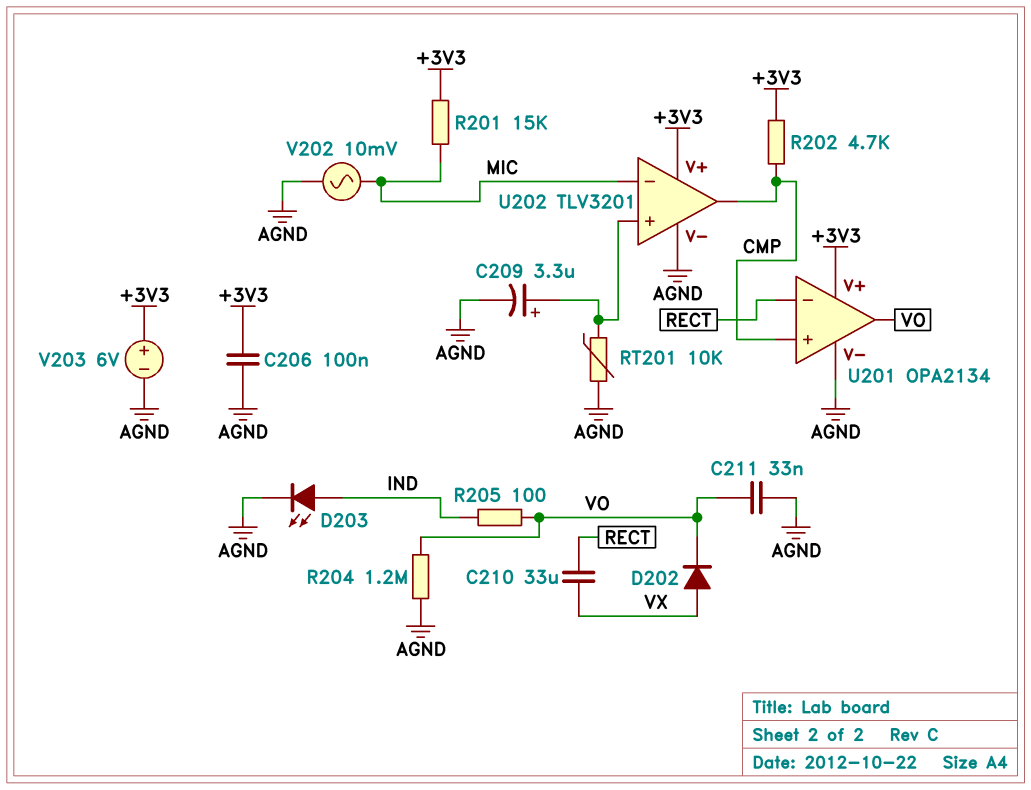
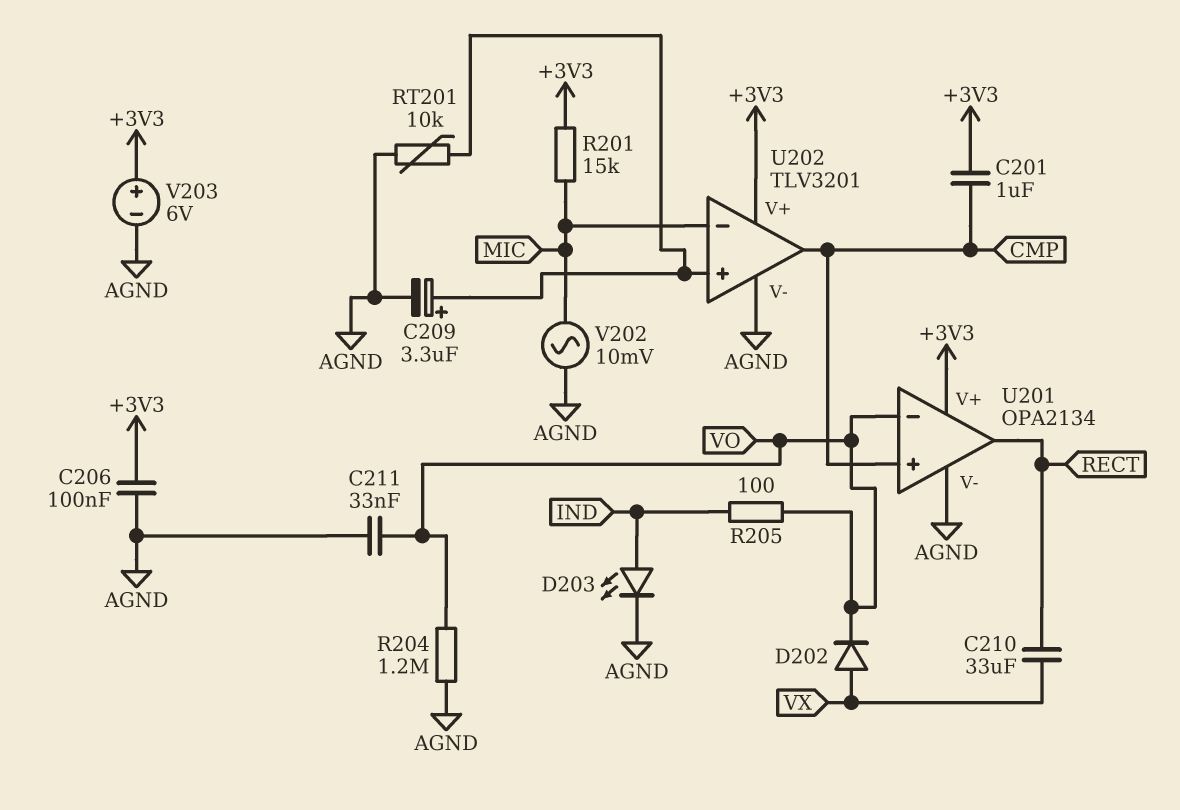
C201: none -> 1uF (+3V3, CMP)
R202: 4.7k (+3V3, CMP) -> none
U201 pin in-: RECT -> VO
U201 pin out: VO -> RECT

